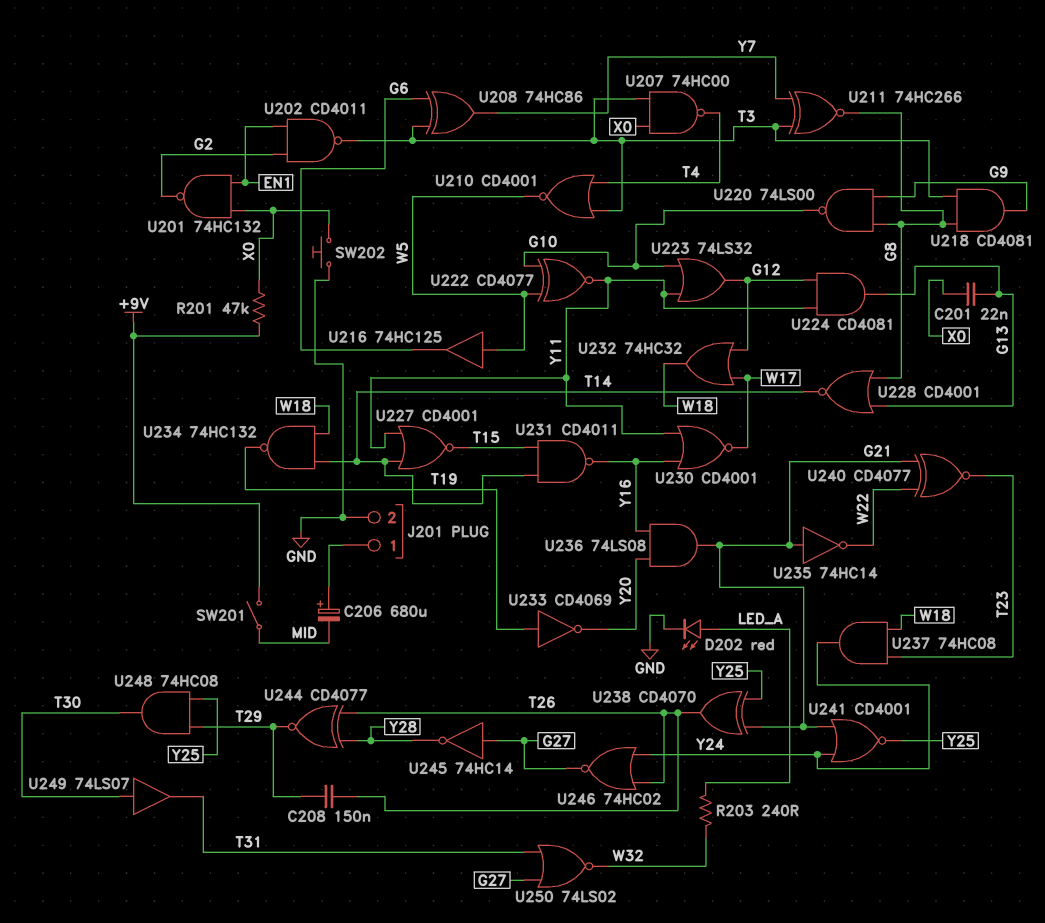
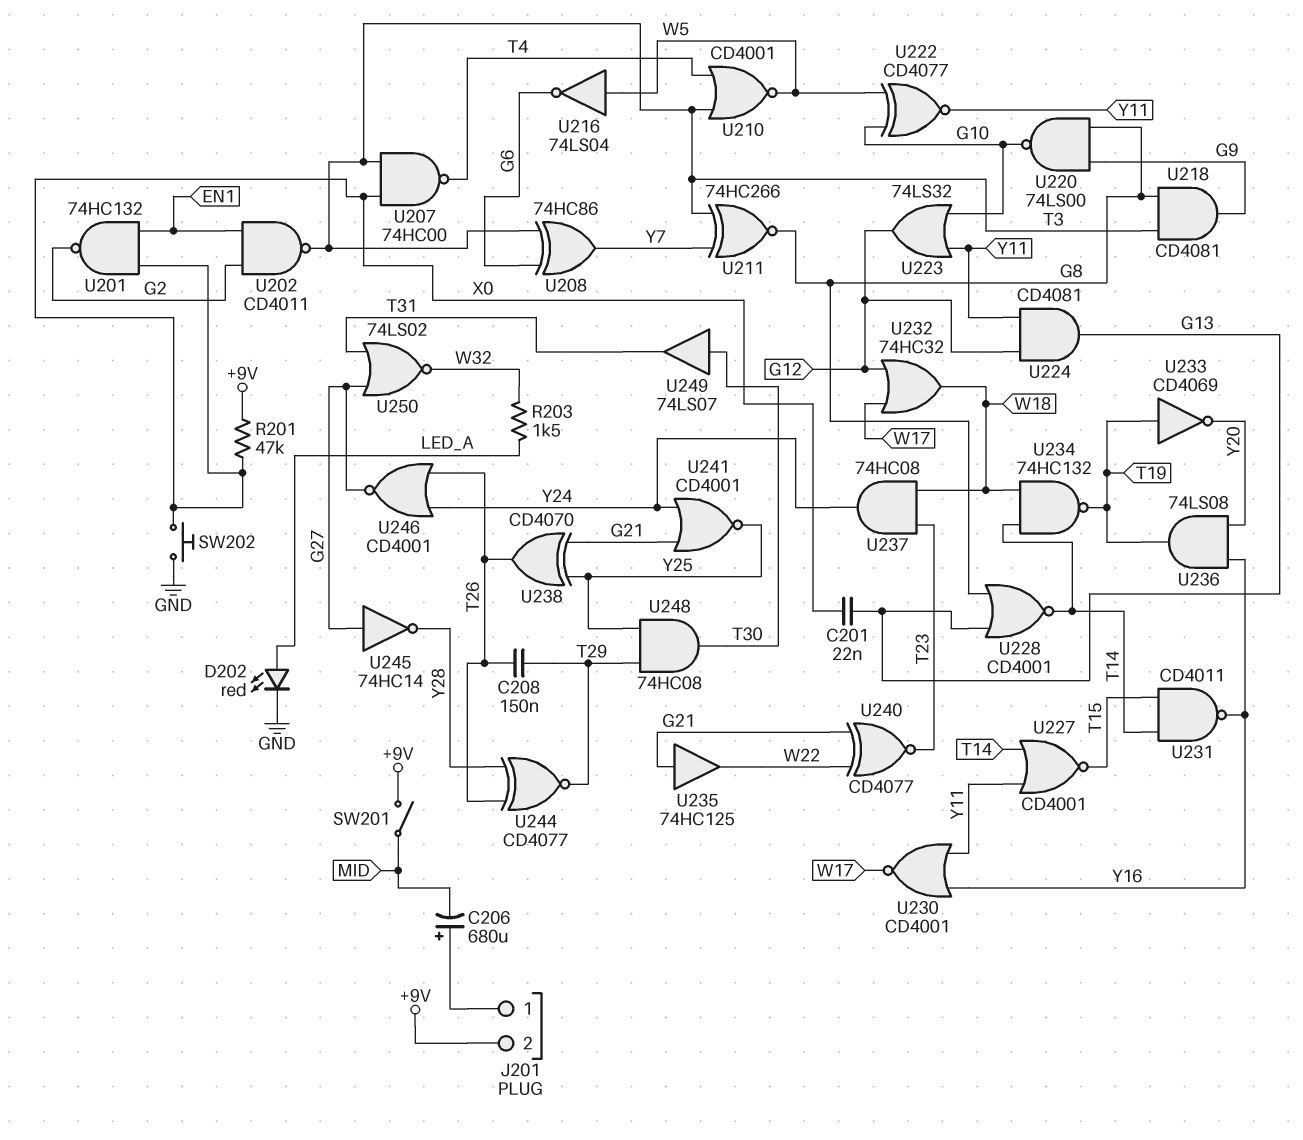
J201 pin 2: GND -> +9V
R203: 240 (LED_A, W32) -> 1.5k (LED_A, W32)
U216: buffer 74HC125 (in W5, out G6) -> NOT 74LS04 (in W5, out G6)
U235: NOT 74HC14 (in G21, out W22) -> buffer 74HC125 (in G21, out W22)
U236: AND 74LS08 (in Y16, in Y20, out G21) -> AND 74LS08 (in Y16, in Y20, out T19)
U246: NOR 74HC02 (in T26, in Y24, out G27) -> NOR CD4001 (in T26, in Y24, out G27)

